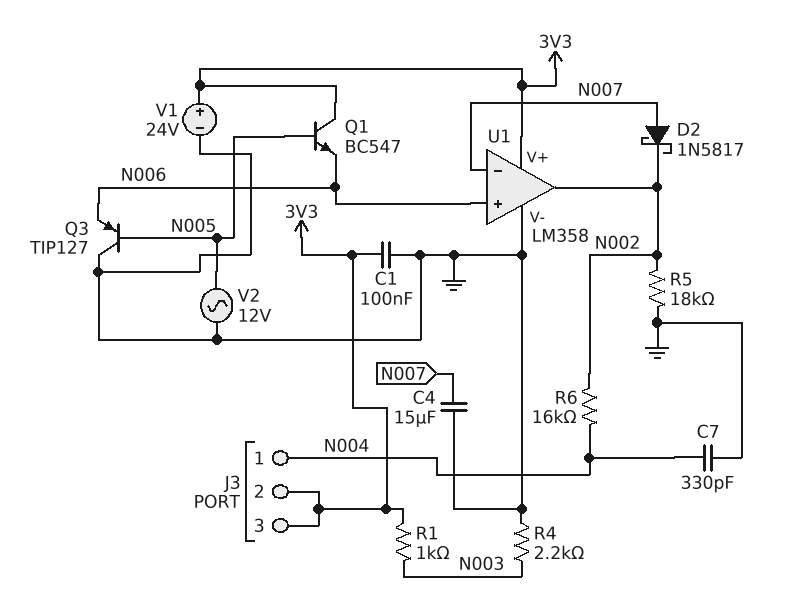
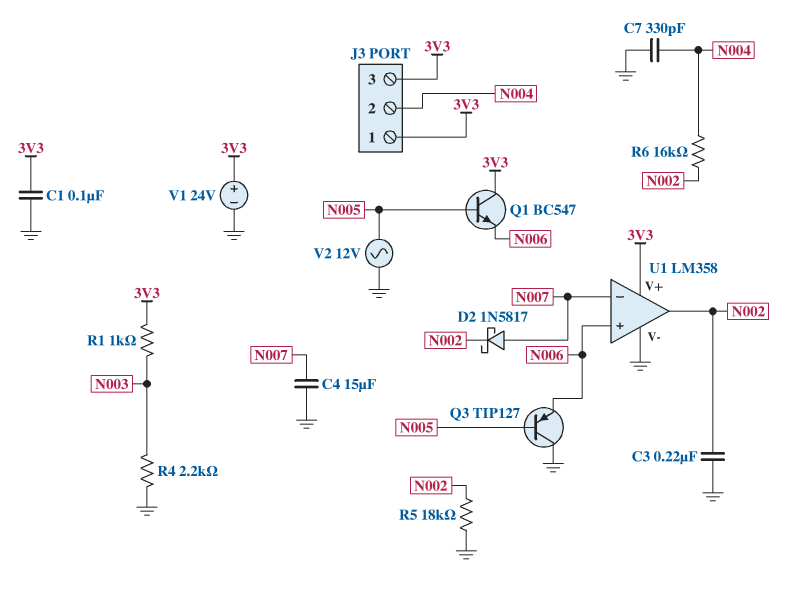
C3: none -> 220nF (GND, N002)
J3 pin 1: N004 -> 3V3
J3 pin 2: 3V3 -> N004

